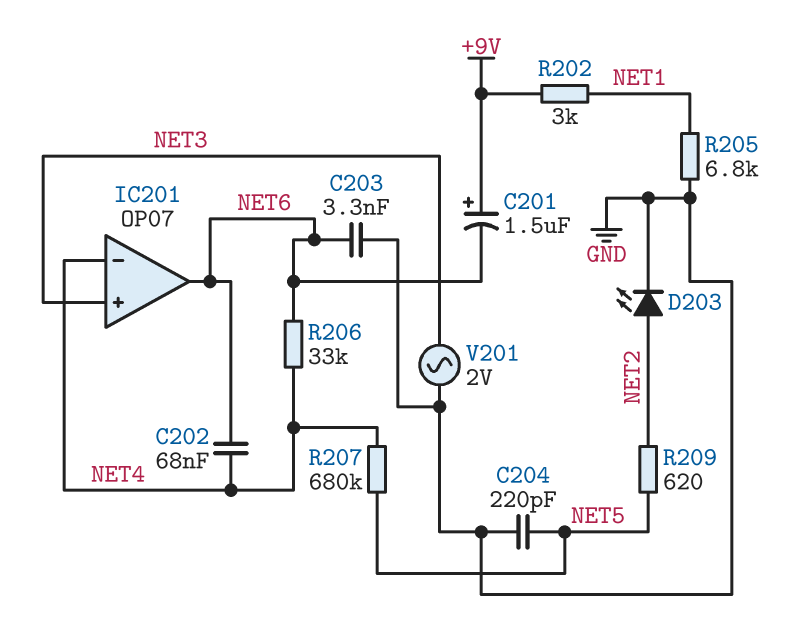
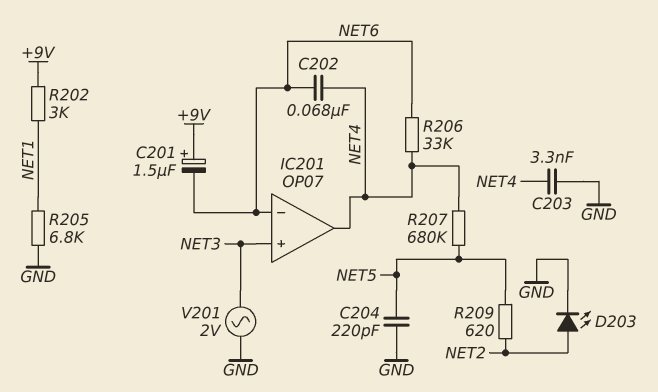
C203: 3.3nF (GND, NET6) -> 3.3nF (GND, NET4)
IC201 pin in-: NET4 -> NET6
IC201 pin out: NET6 -> NET4

